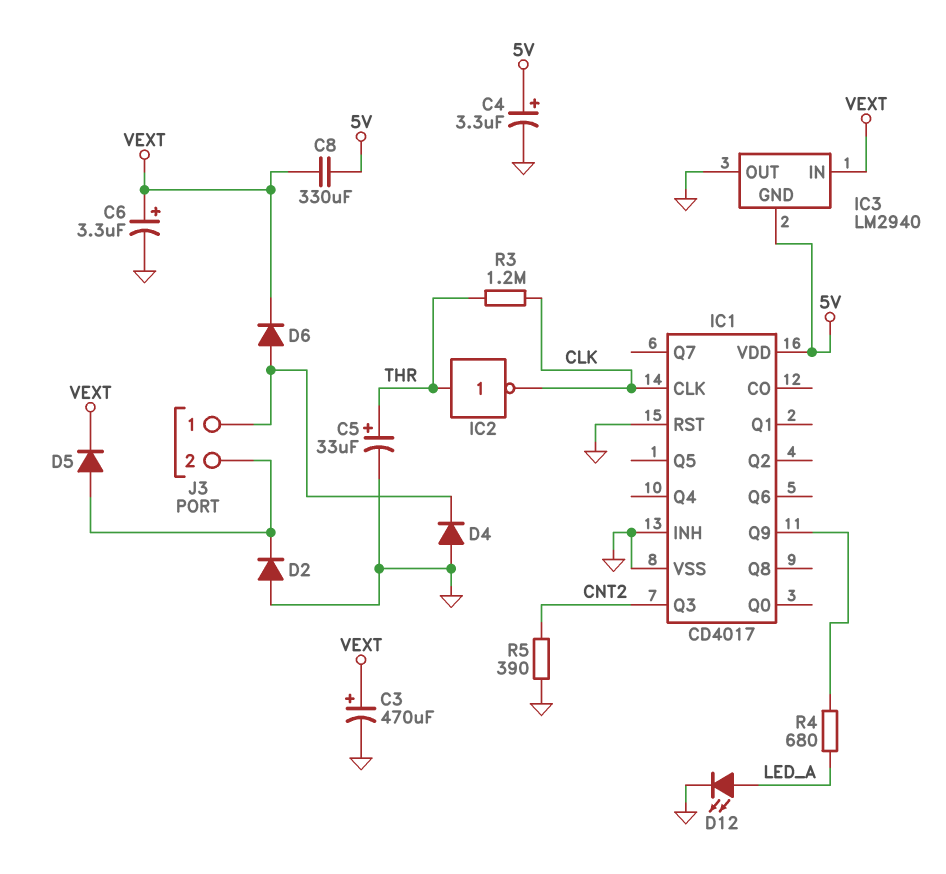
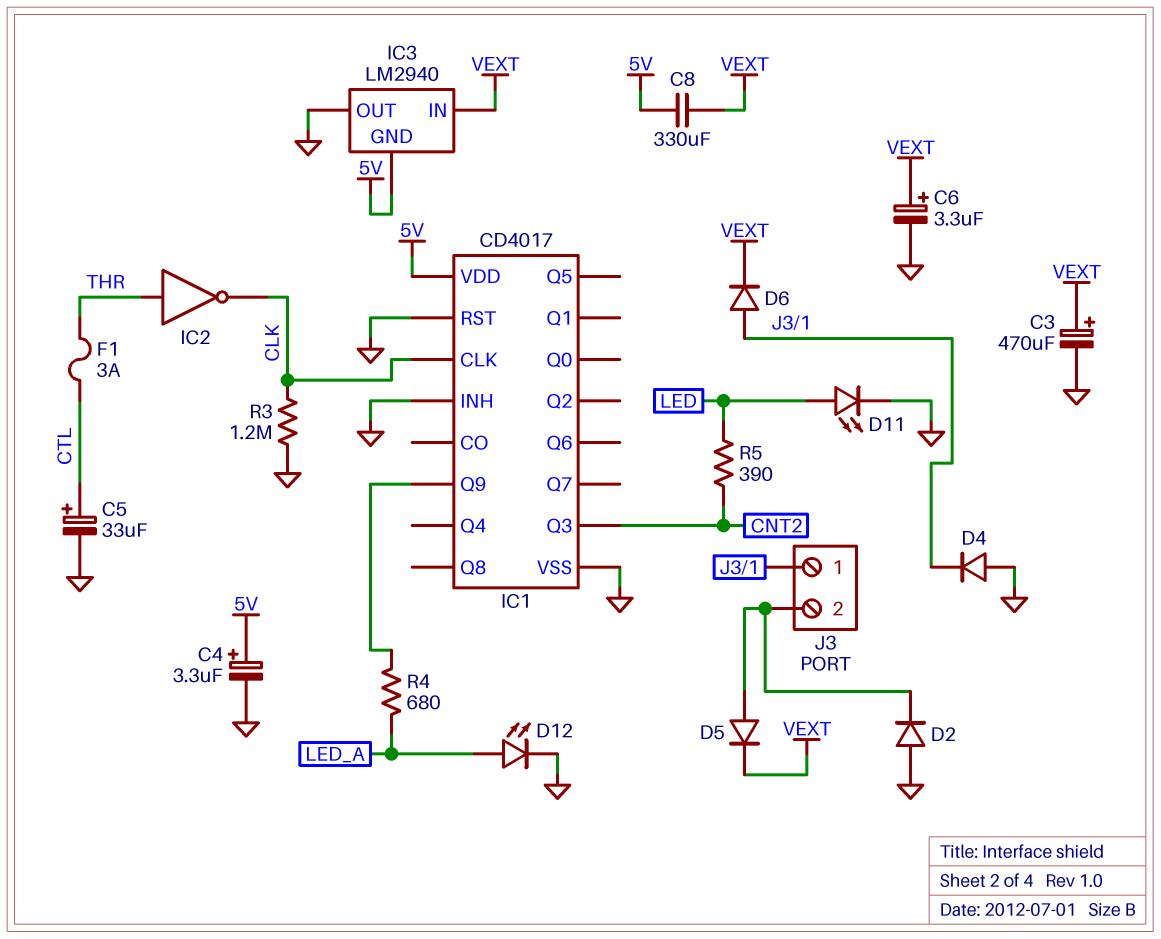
C5: 33uF (plus THR, minus GND) -> 33uF (plus CTL, minus GND)
D11: none -> LED (A LED, K GND)
F1: none -> 3A (CTL, THR)
R3: 1.2M (CLK, THR) -> 1.2M (CLK, GND)
R5: 390 (CNT2, GND) -> 390 (CNT2, LED)

